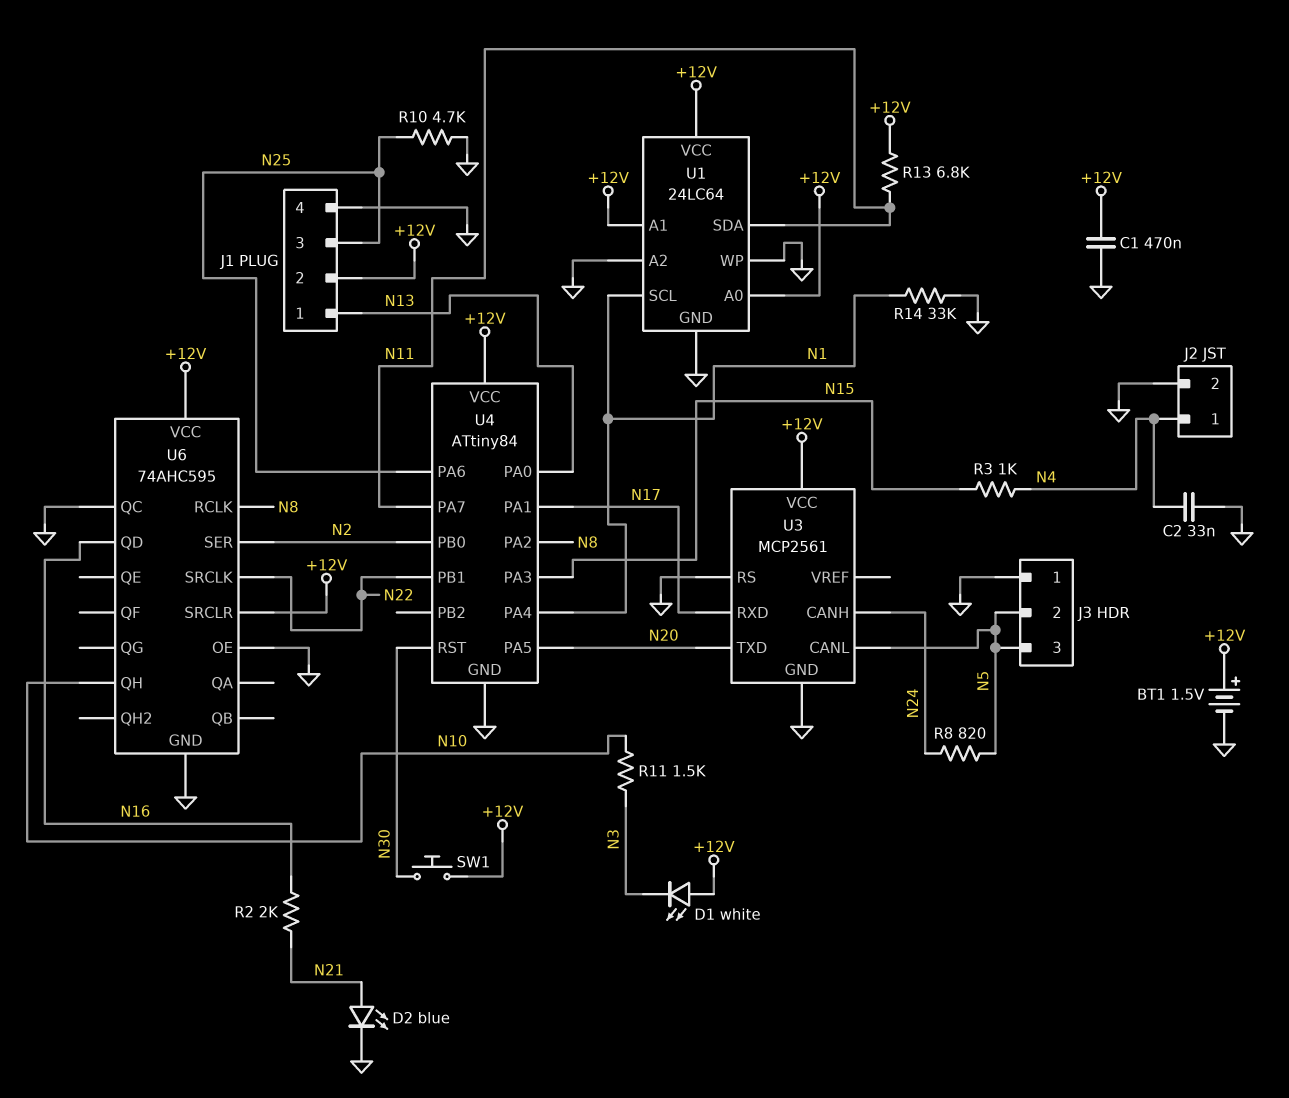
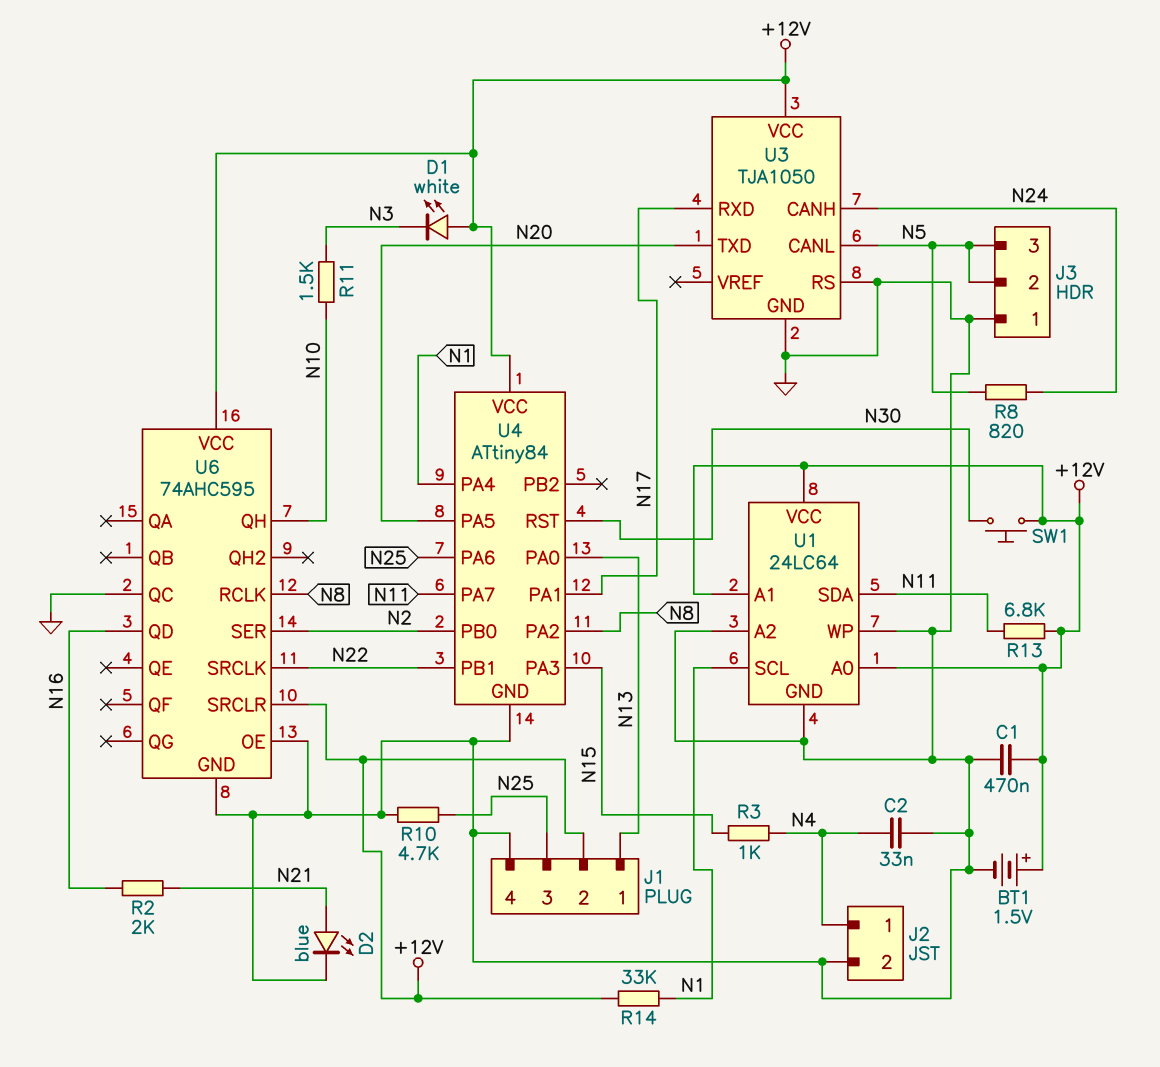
R14: 33k (GND, N1) -> 33k (+12V, N1)
U3: MCP2561 -> TJA1050

